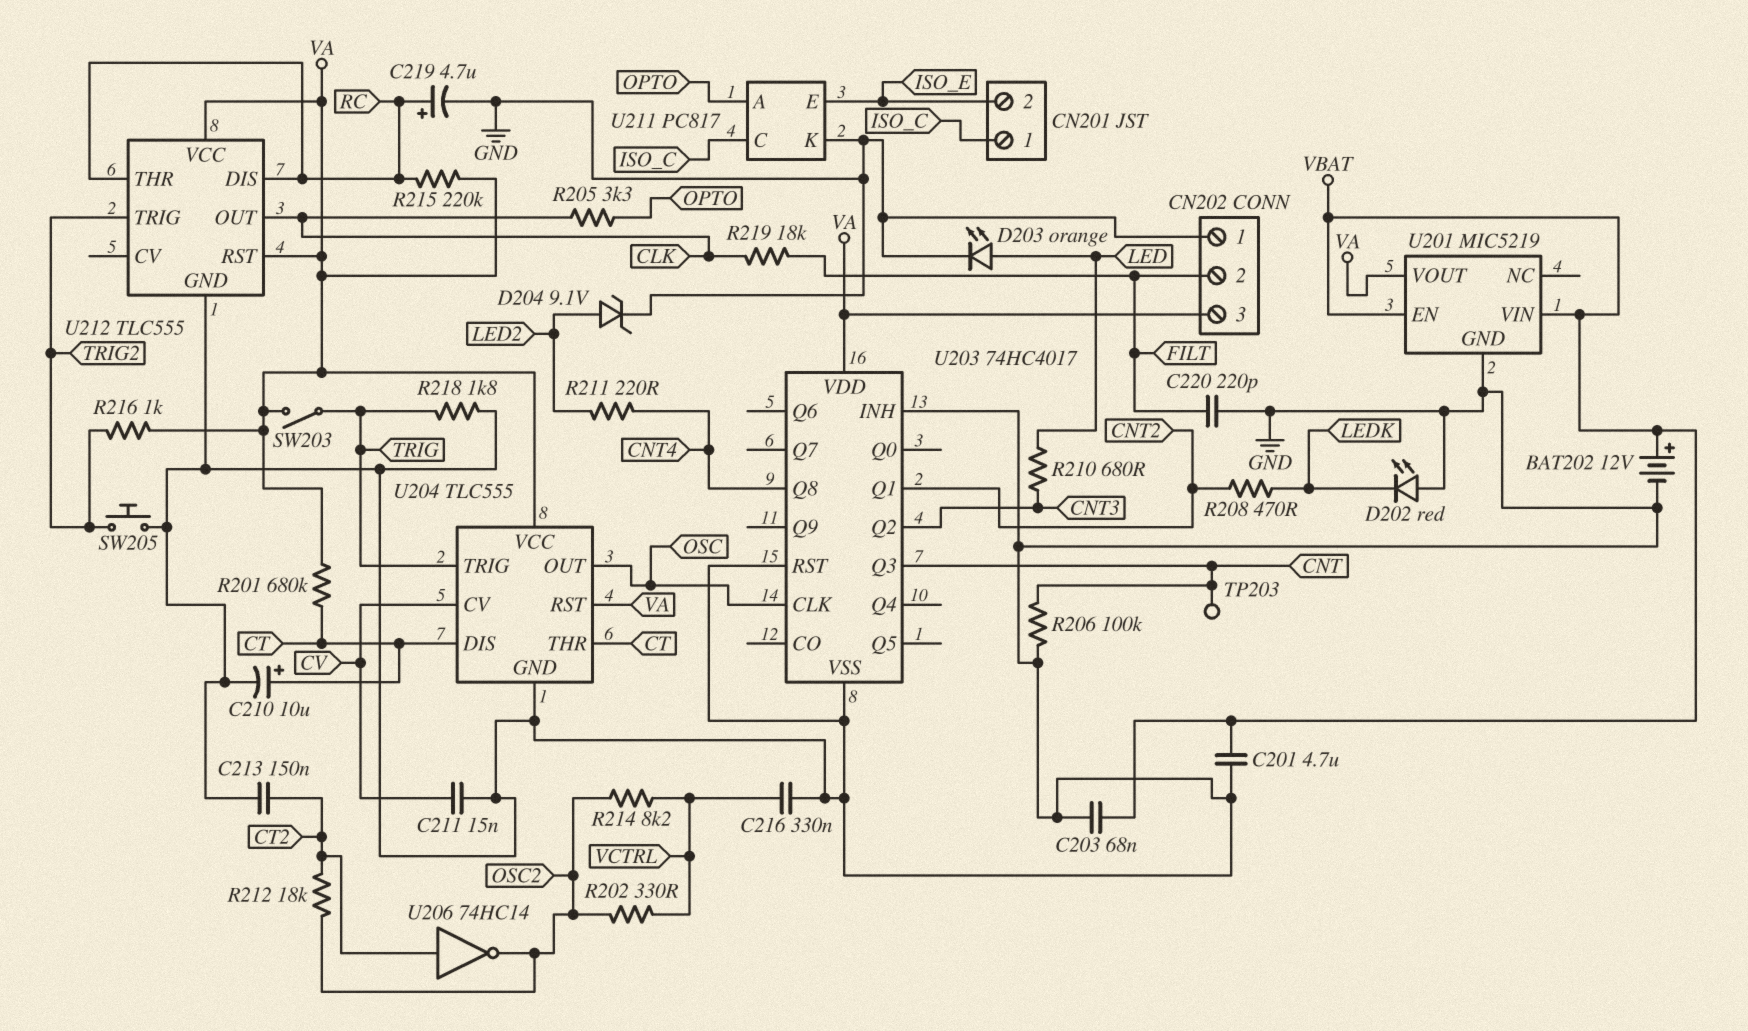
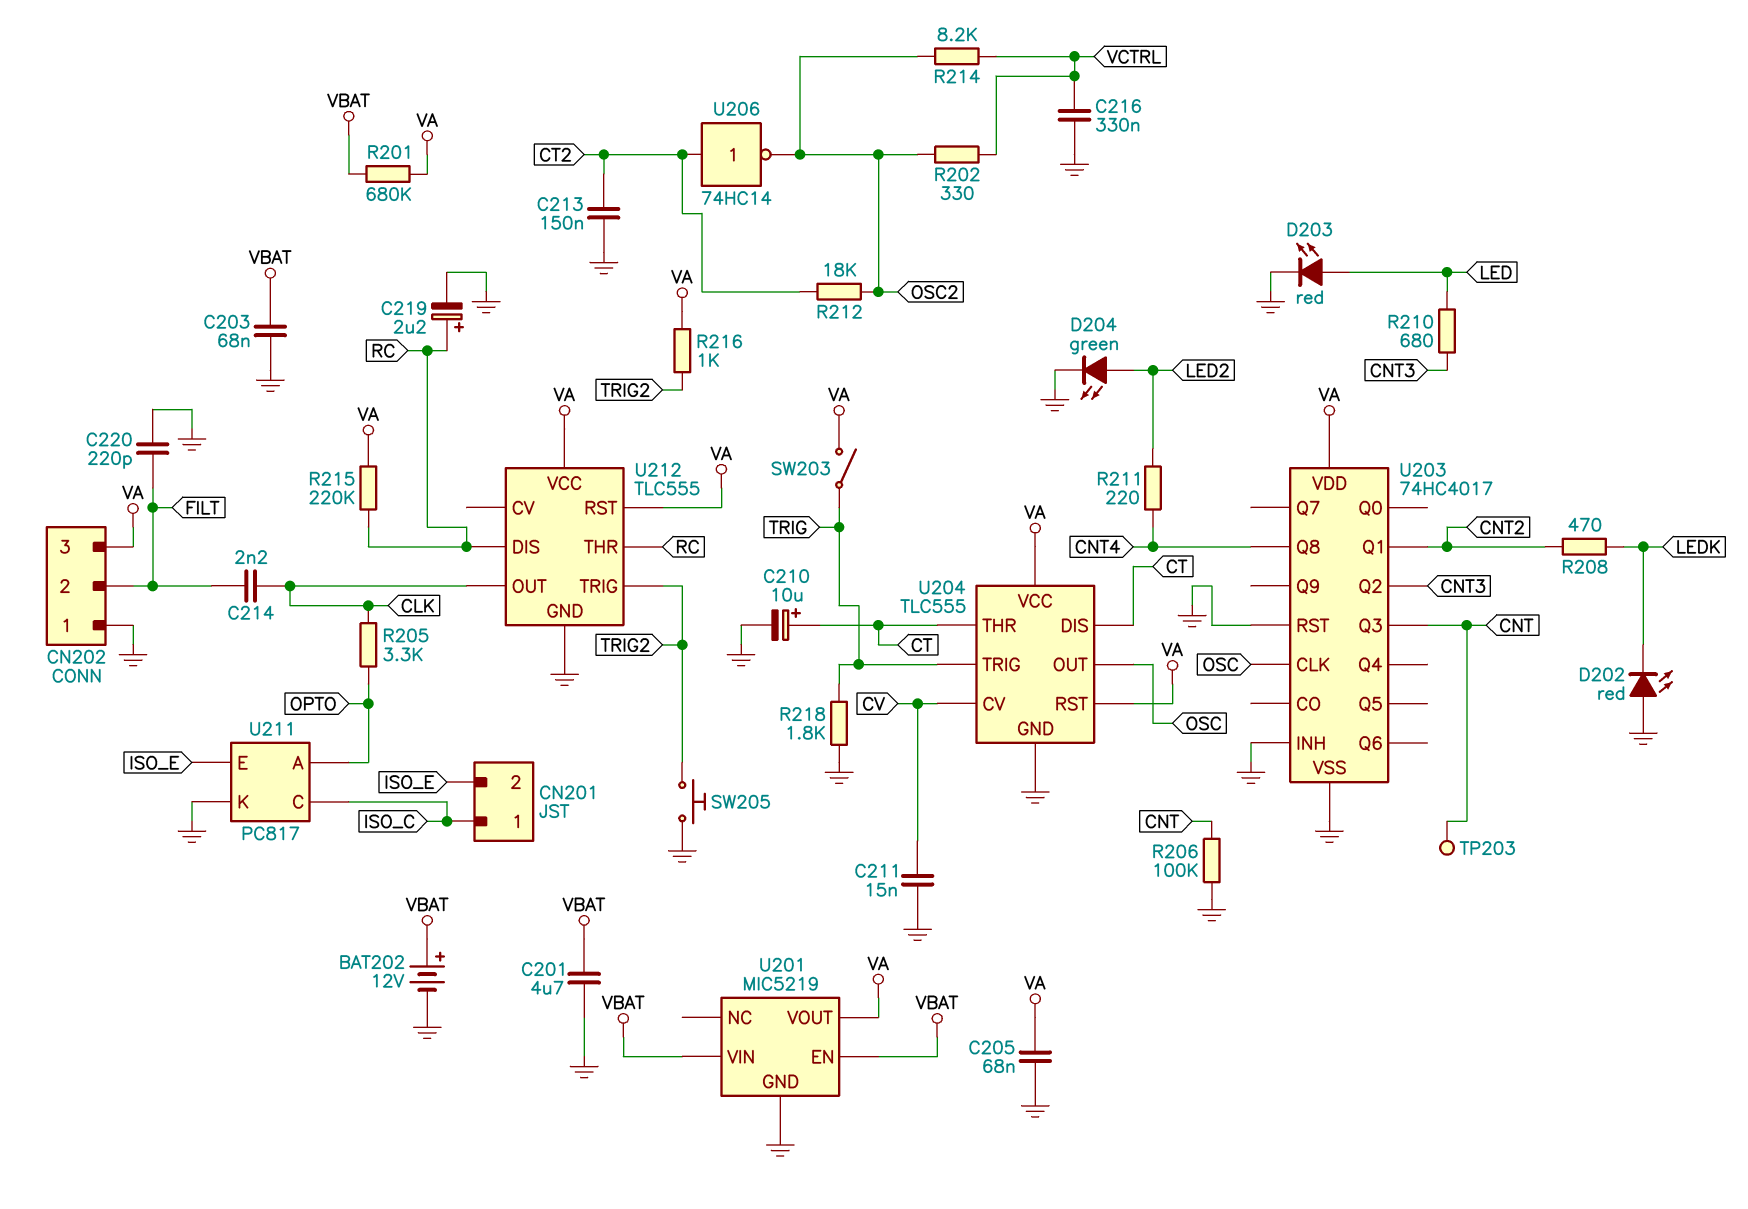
C205: none -> 68nF (GND, VA)
C214: none -> 2.2nF (CLK, FILT)
C219: 4.7uF (plus RC, minus GND) -> 2.2uF (plus RC, minus GND)
D203: LED orange (A LED, K GND) -> LED red (A LED, K GND)
D204: zener 9.1V (A LED2, K GND) -> LED green (A LED2, K GND)
R201: 680k (CT, VA) -> 680k (VA, VBAT)
R219: 18k (CLK, FILT) -> none

